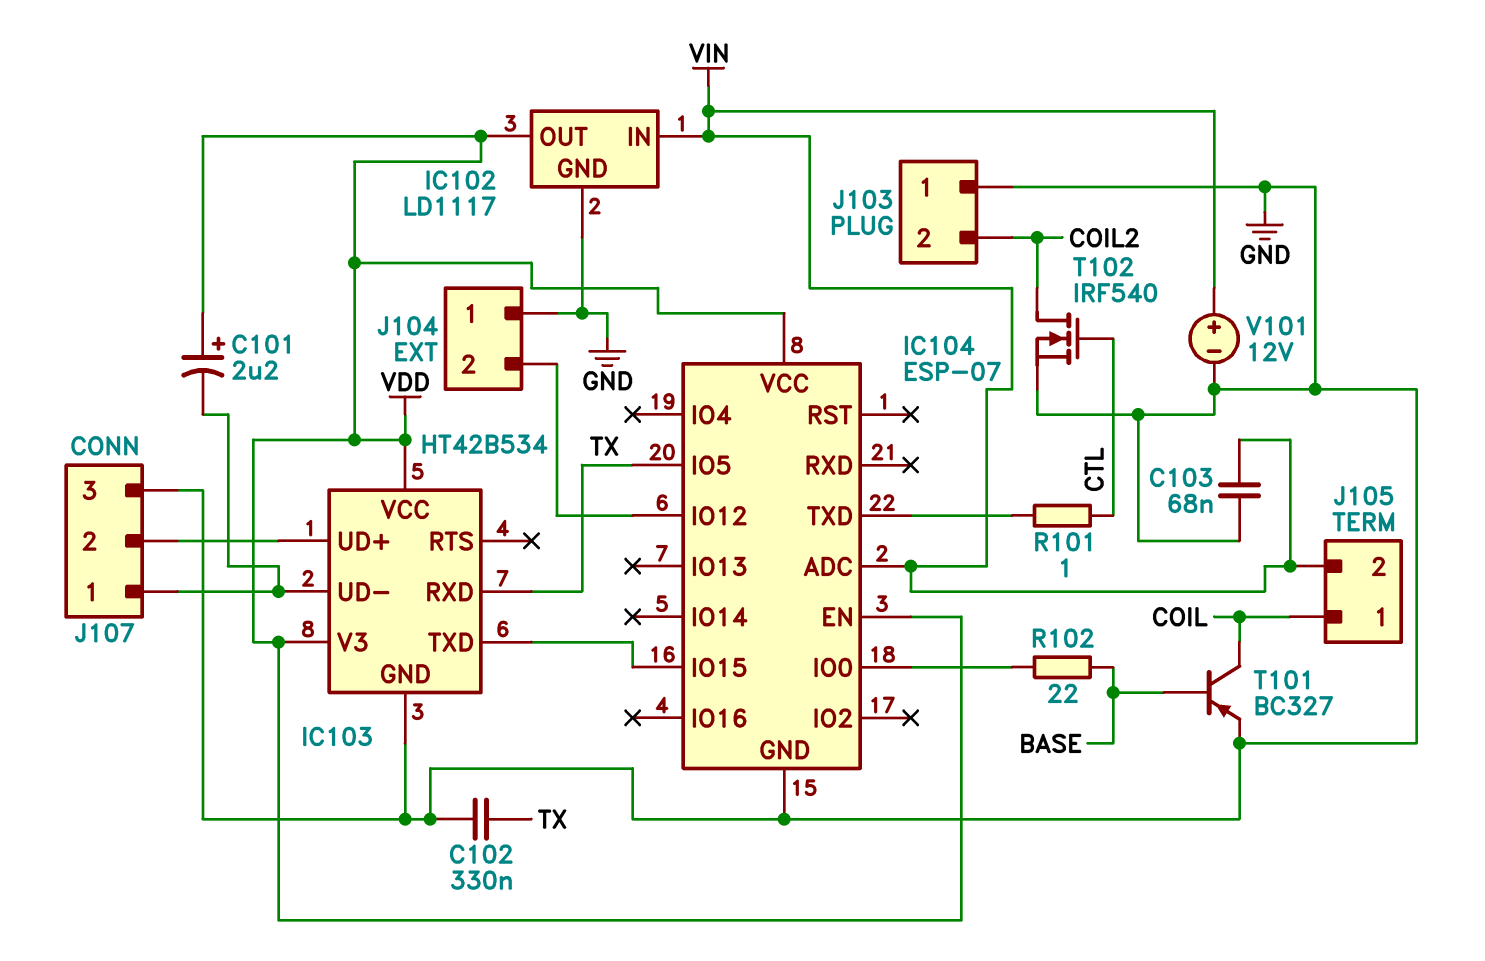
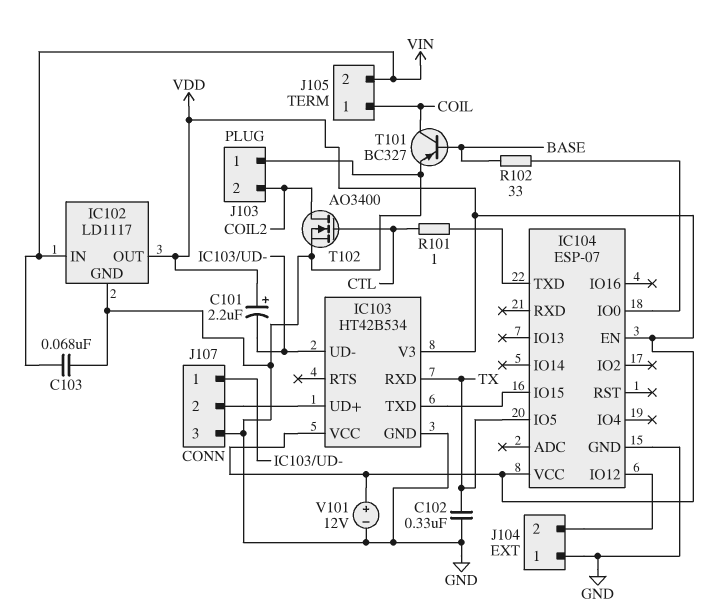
IC104 pin ADC: VIN -> none
R102: 22 (BASE, IC104/IO0) -> 33 (BASE, IC104/IO0)
T102: NMOS IRF540 (G CTL, D COIL2, S GND) -> NMOS AO3400 (G CTL, D COIL2, S GND)
V101: 12V (plus VIN, minus GND) -> 12V (plus VDD, minus GND)

